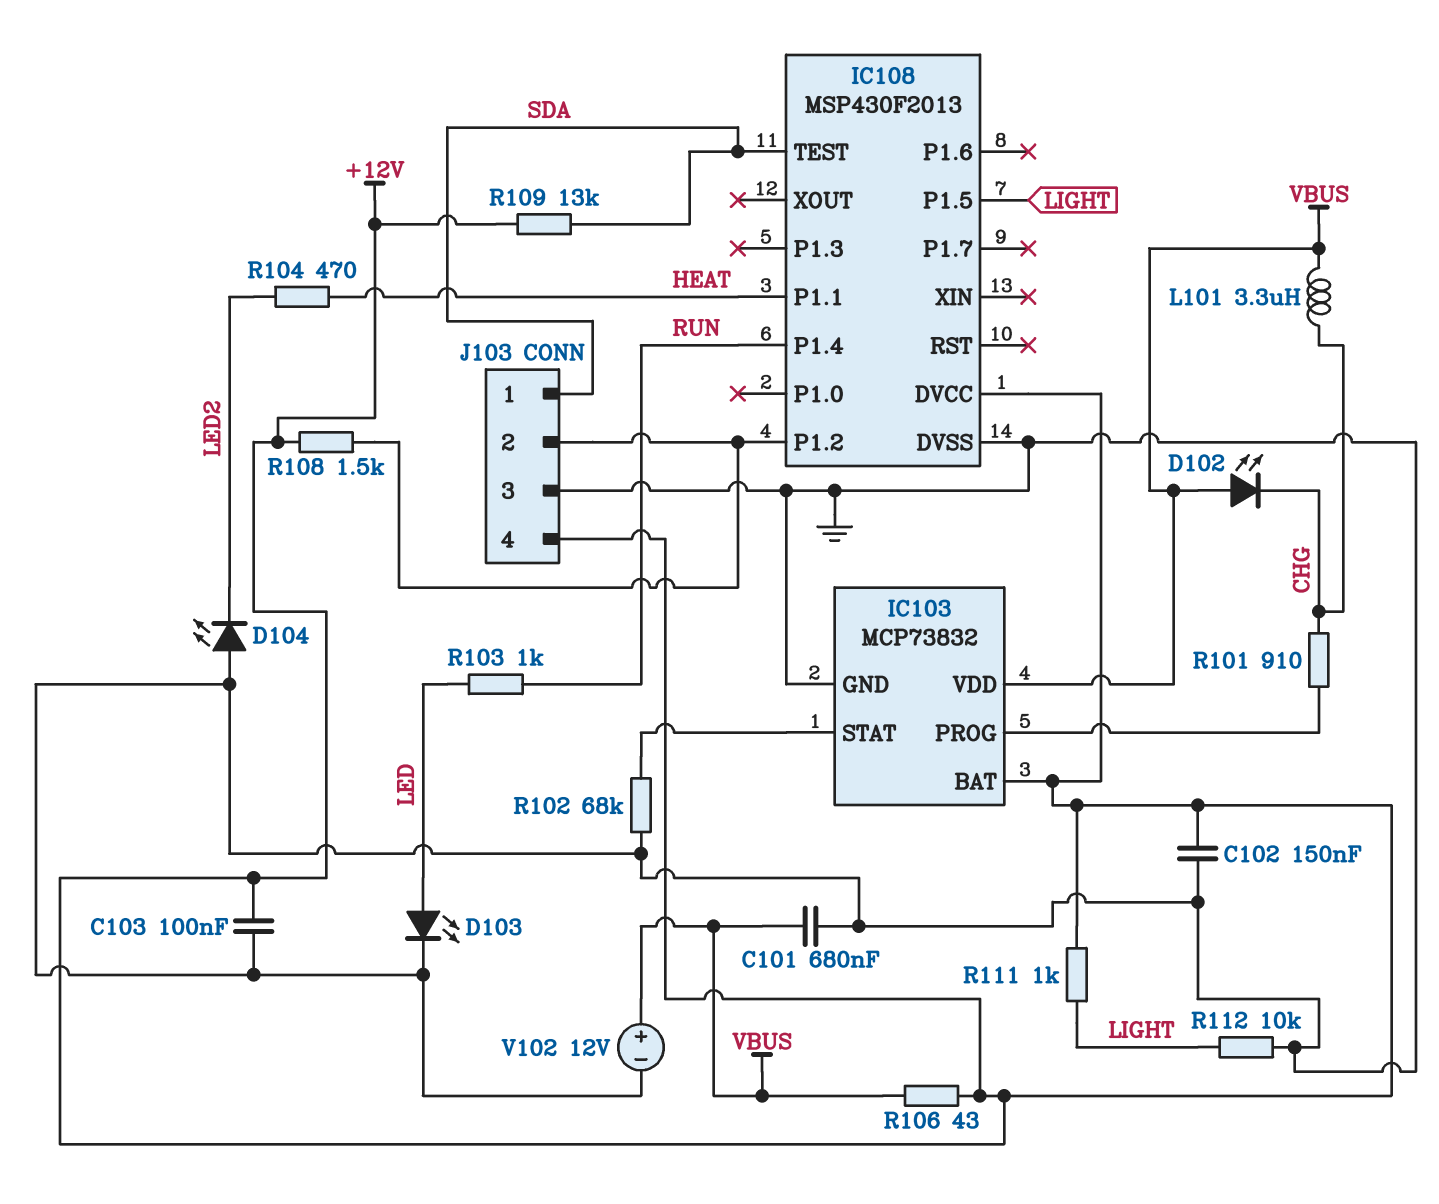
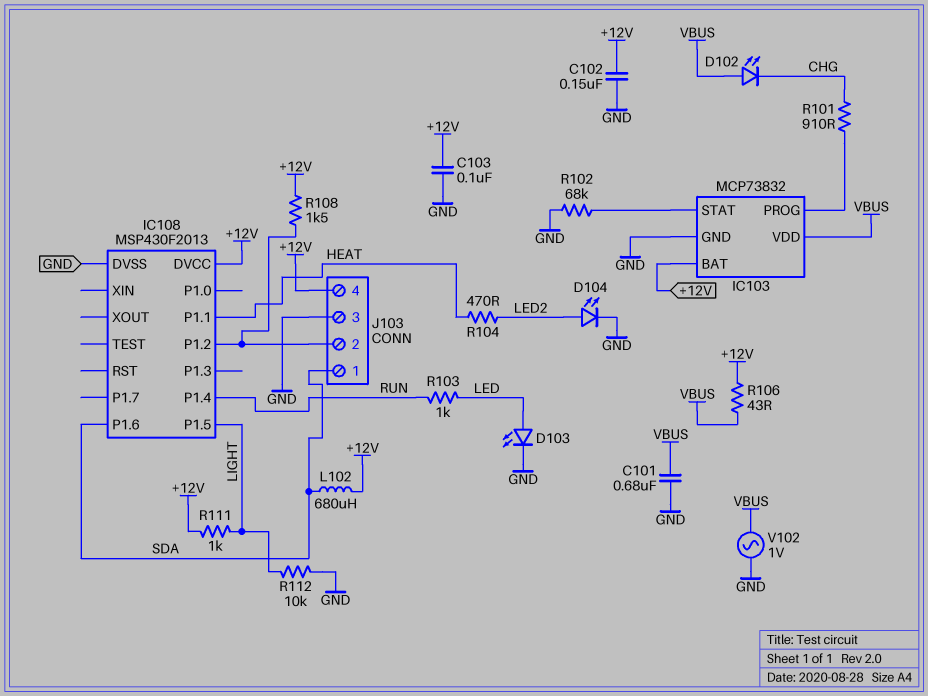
D104: LED (A GND, K LED2) -> LED (A LED2, K GND)
IC108 pin P1.6: none -> SDA
IC108 pin TEST: SDA -> none
L101: 3.3uH (CHG, VBUS) -> none
L102: none -> 680uH (+12V, SDA)
R109: 13k (+12V, SDA) -> none
V102: 12V (plus VBUS, minus GND) -> AC 1V (GND, VBUS)

